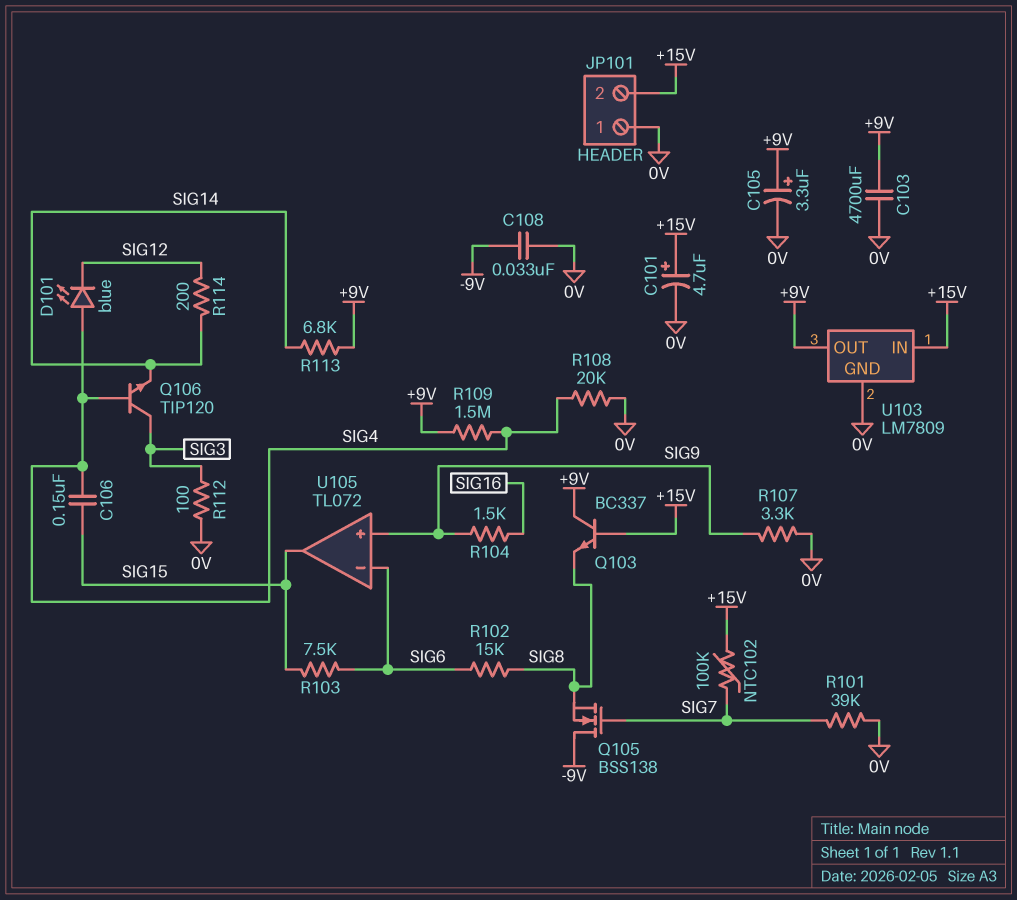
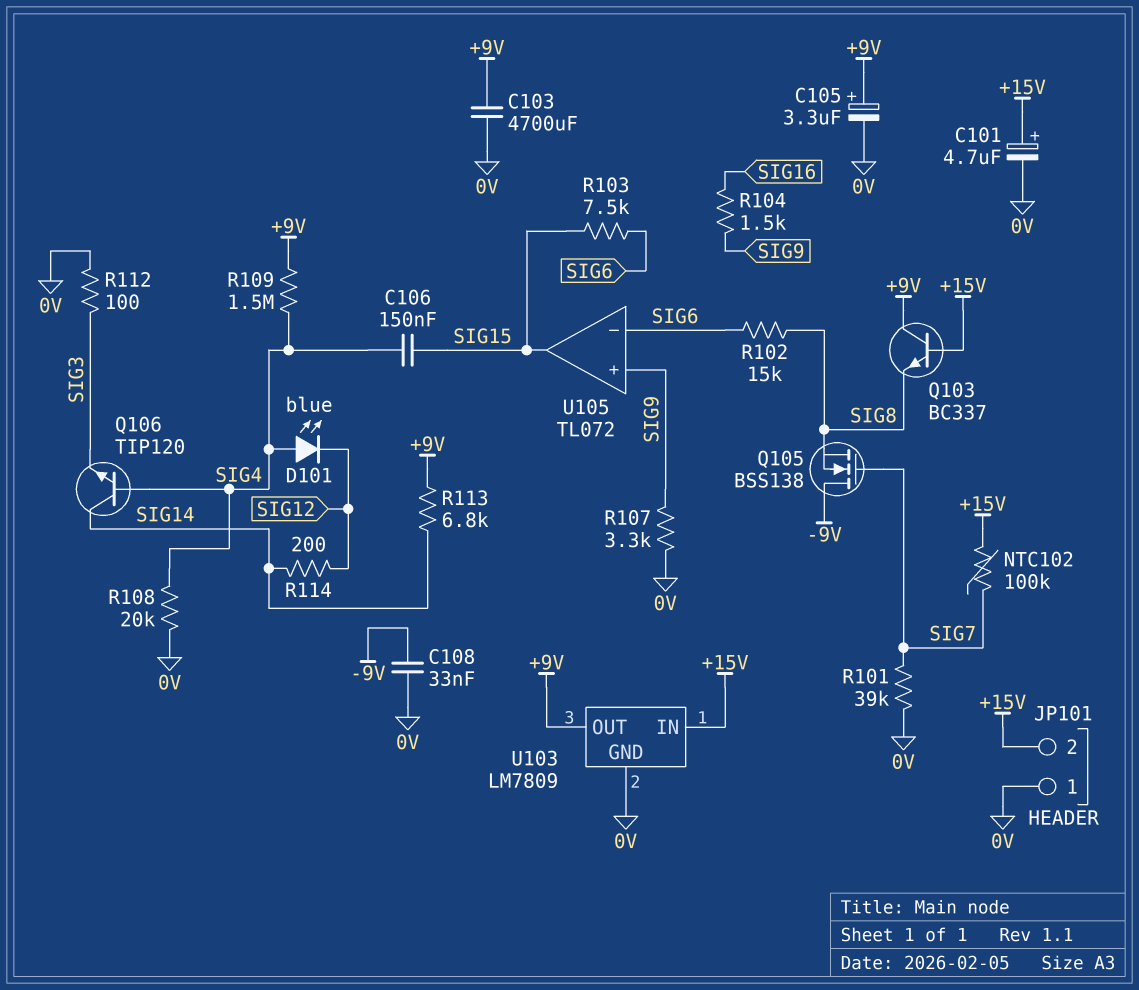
Q106: NPN TIP120 (B SIG4, C SIG3, E SIG14) -> NPN TIP120 (B SIG4, C SIG14, E SIG3)

